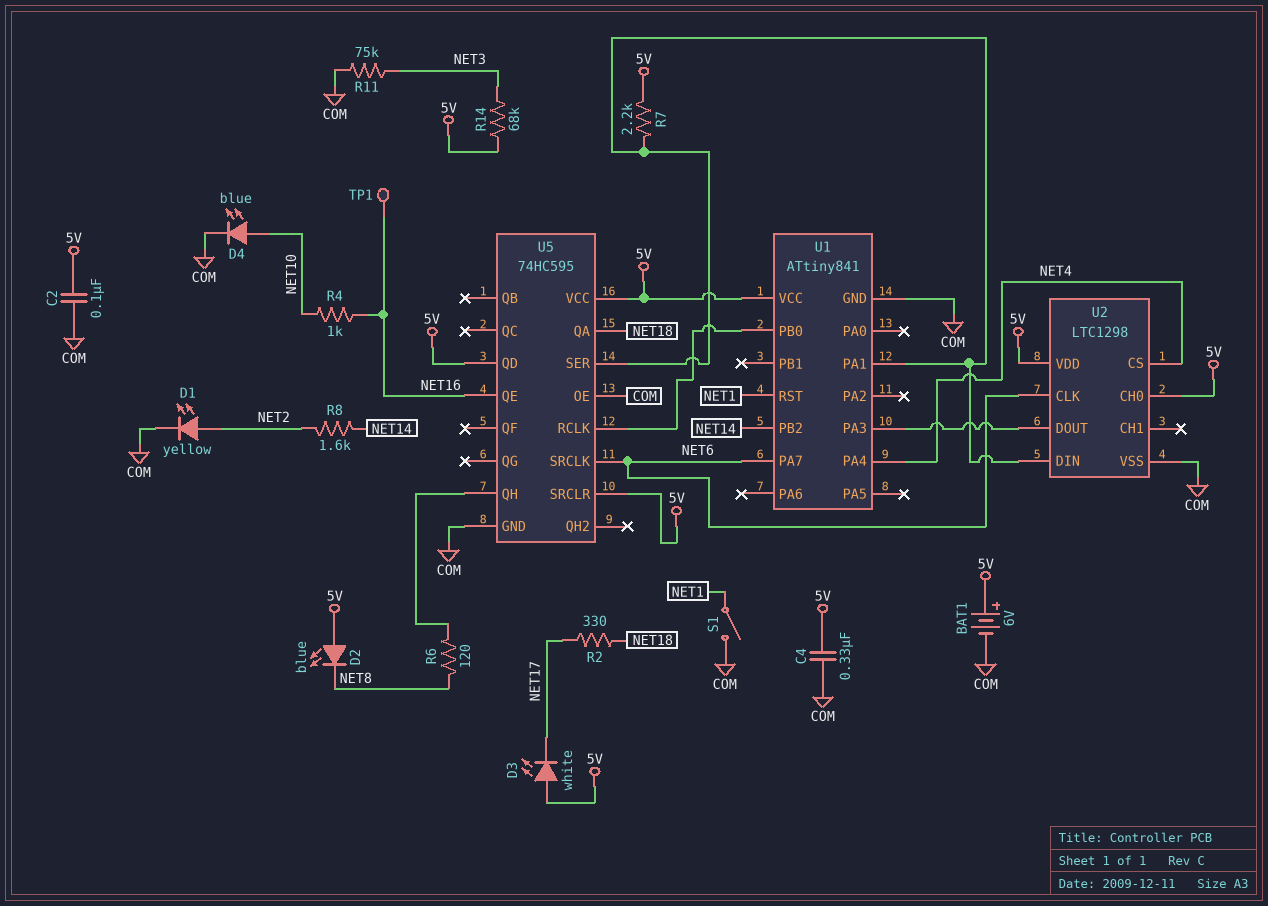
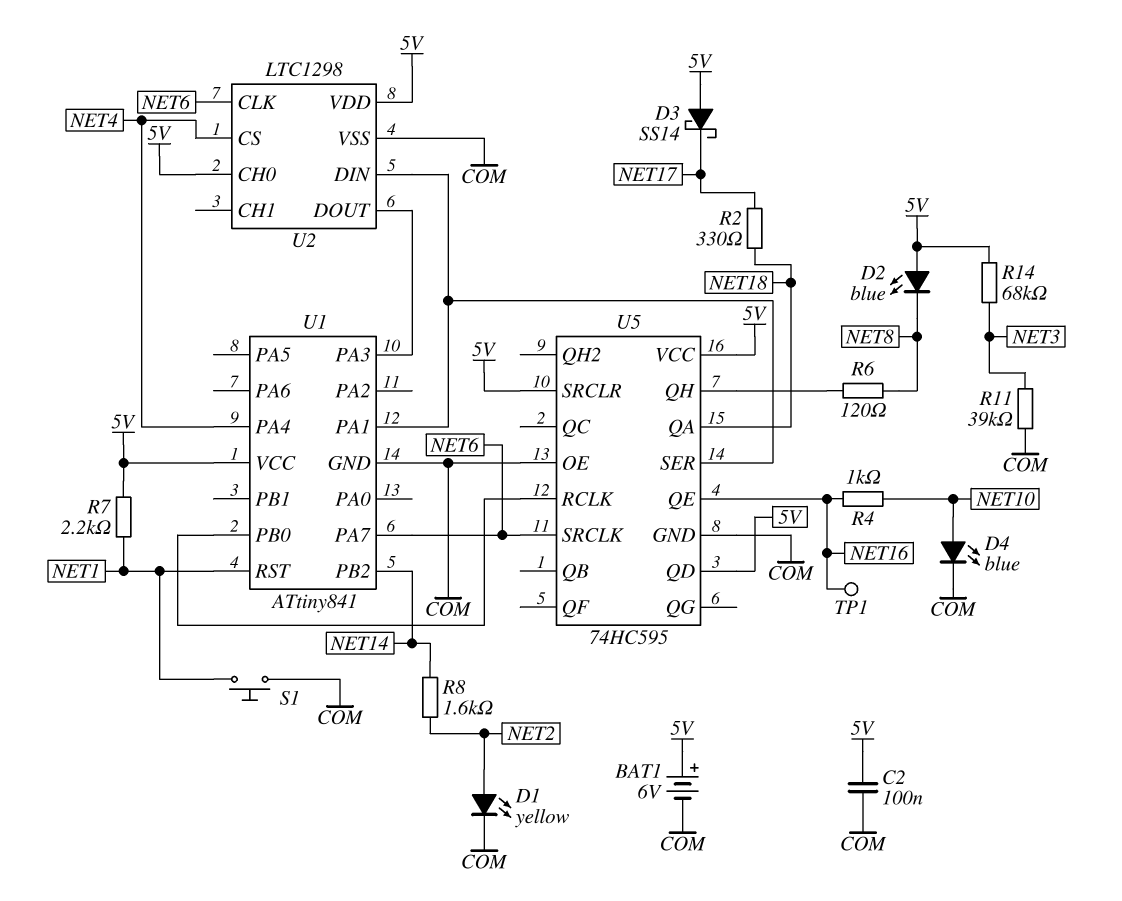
C4: 330nF (5V, COM) -> none
D3: LED white (A 5V, K NET17) -> schottky SS14 (A 5V, K NET17)
R7: 2.2k (5V, U1/PA1) -> 2.2k (5V, NET1)
R11: 75k (COM, NET3) -> 39k (COM, NET3)
S1: switch (COM, NET1) -> button (COM, NET1)

